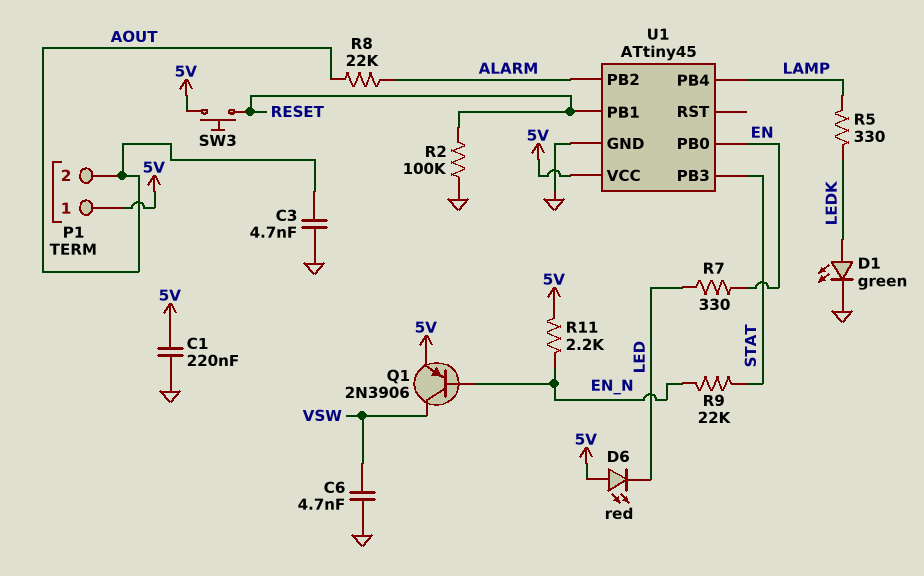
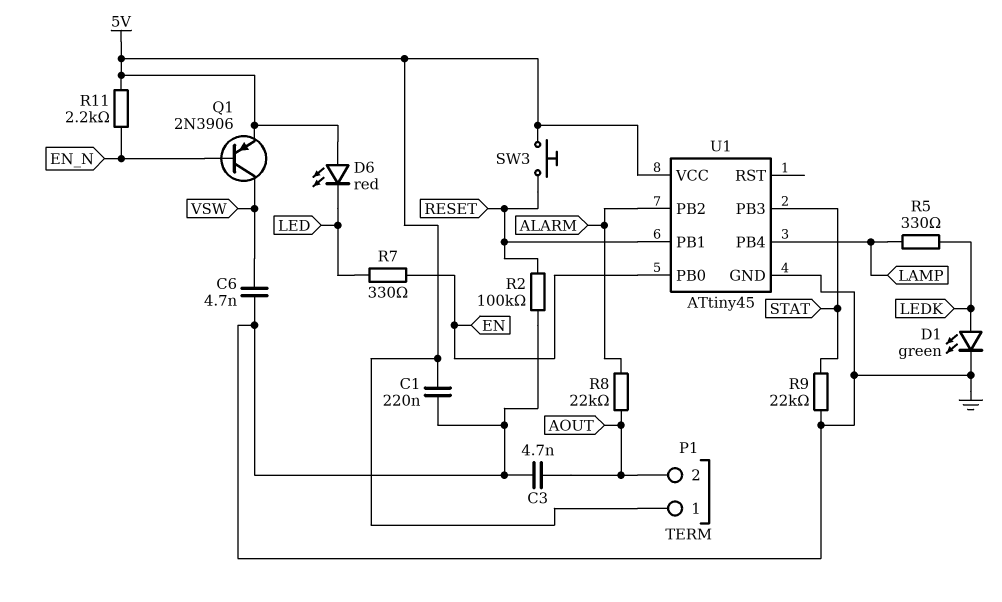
R9: 22k (EN_N, STAT) -> 22k (GND, STAT)

